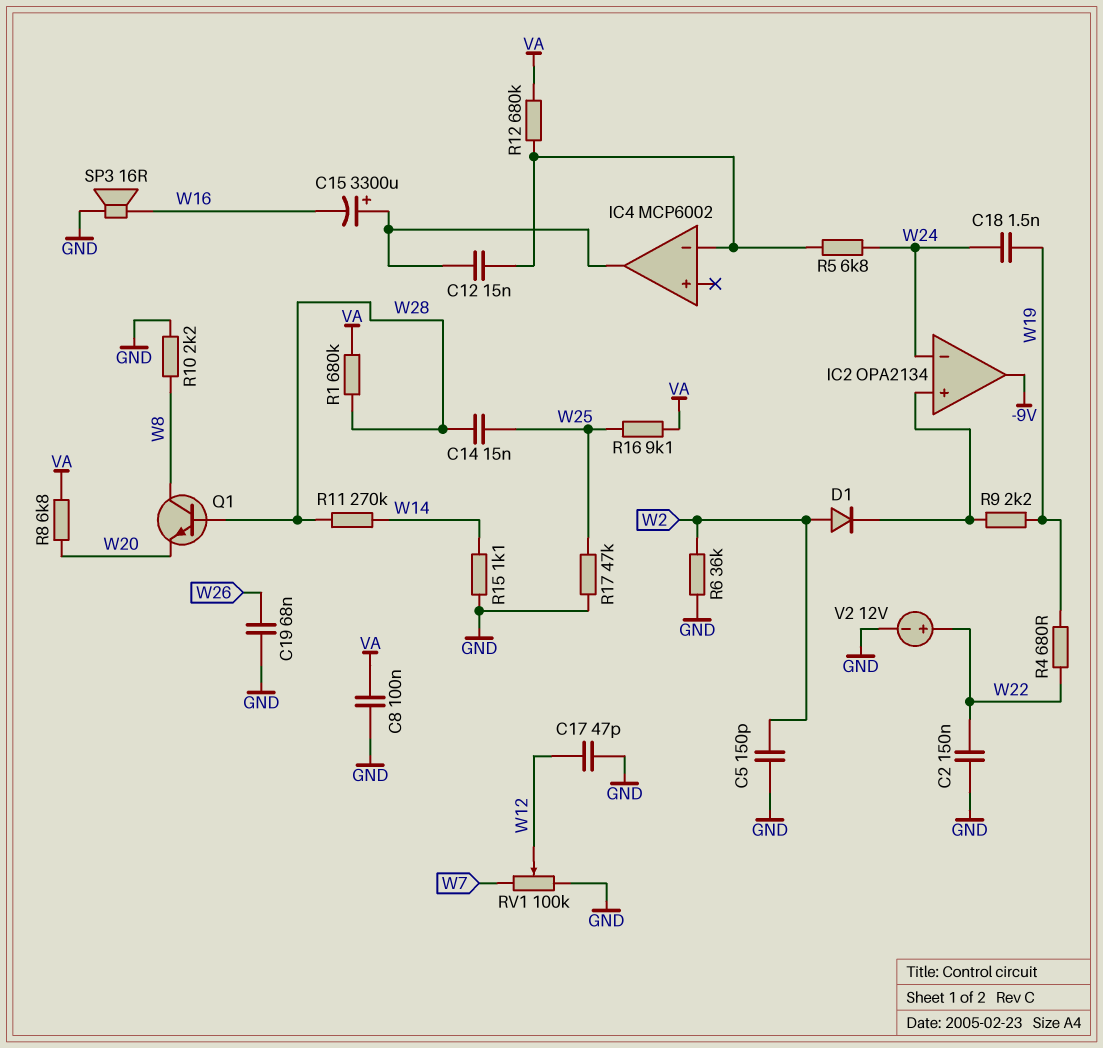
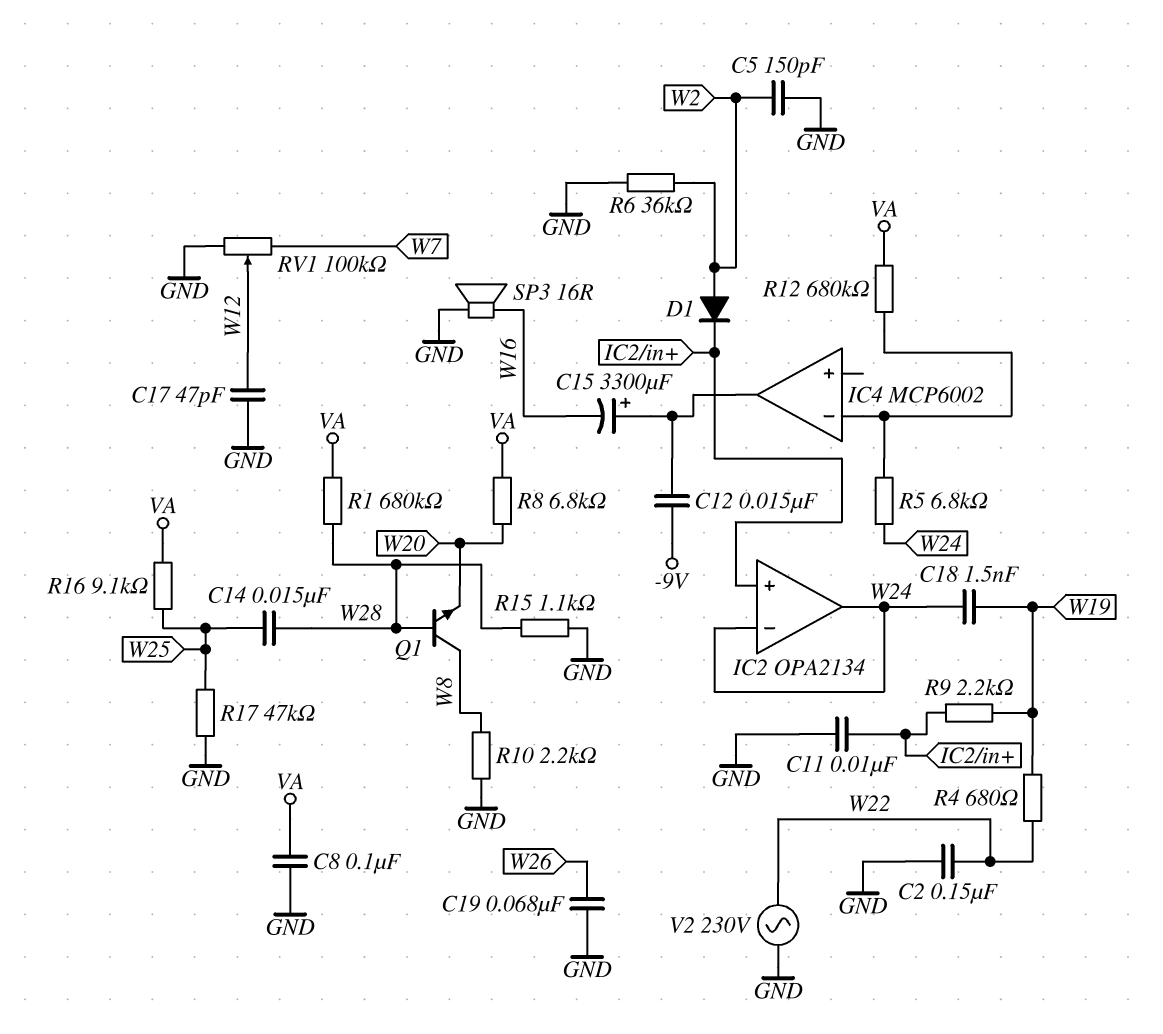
C11: none -> 10nF (GND, IC2/in+)
C12: 15nF (IC4/in-, IC4/out) -> 15nF (-9V, IC4/out)
IC2 pin out: -9V -> W24
R11: 270k (W14, W28) -> none
R15: 1.1k (GND, W14) -> 1.1k (GND, W28)
V2: 12V (plus W22, minus GND) -> AC 230V (GND, W22)

